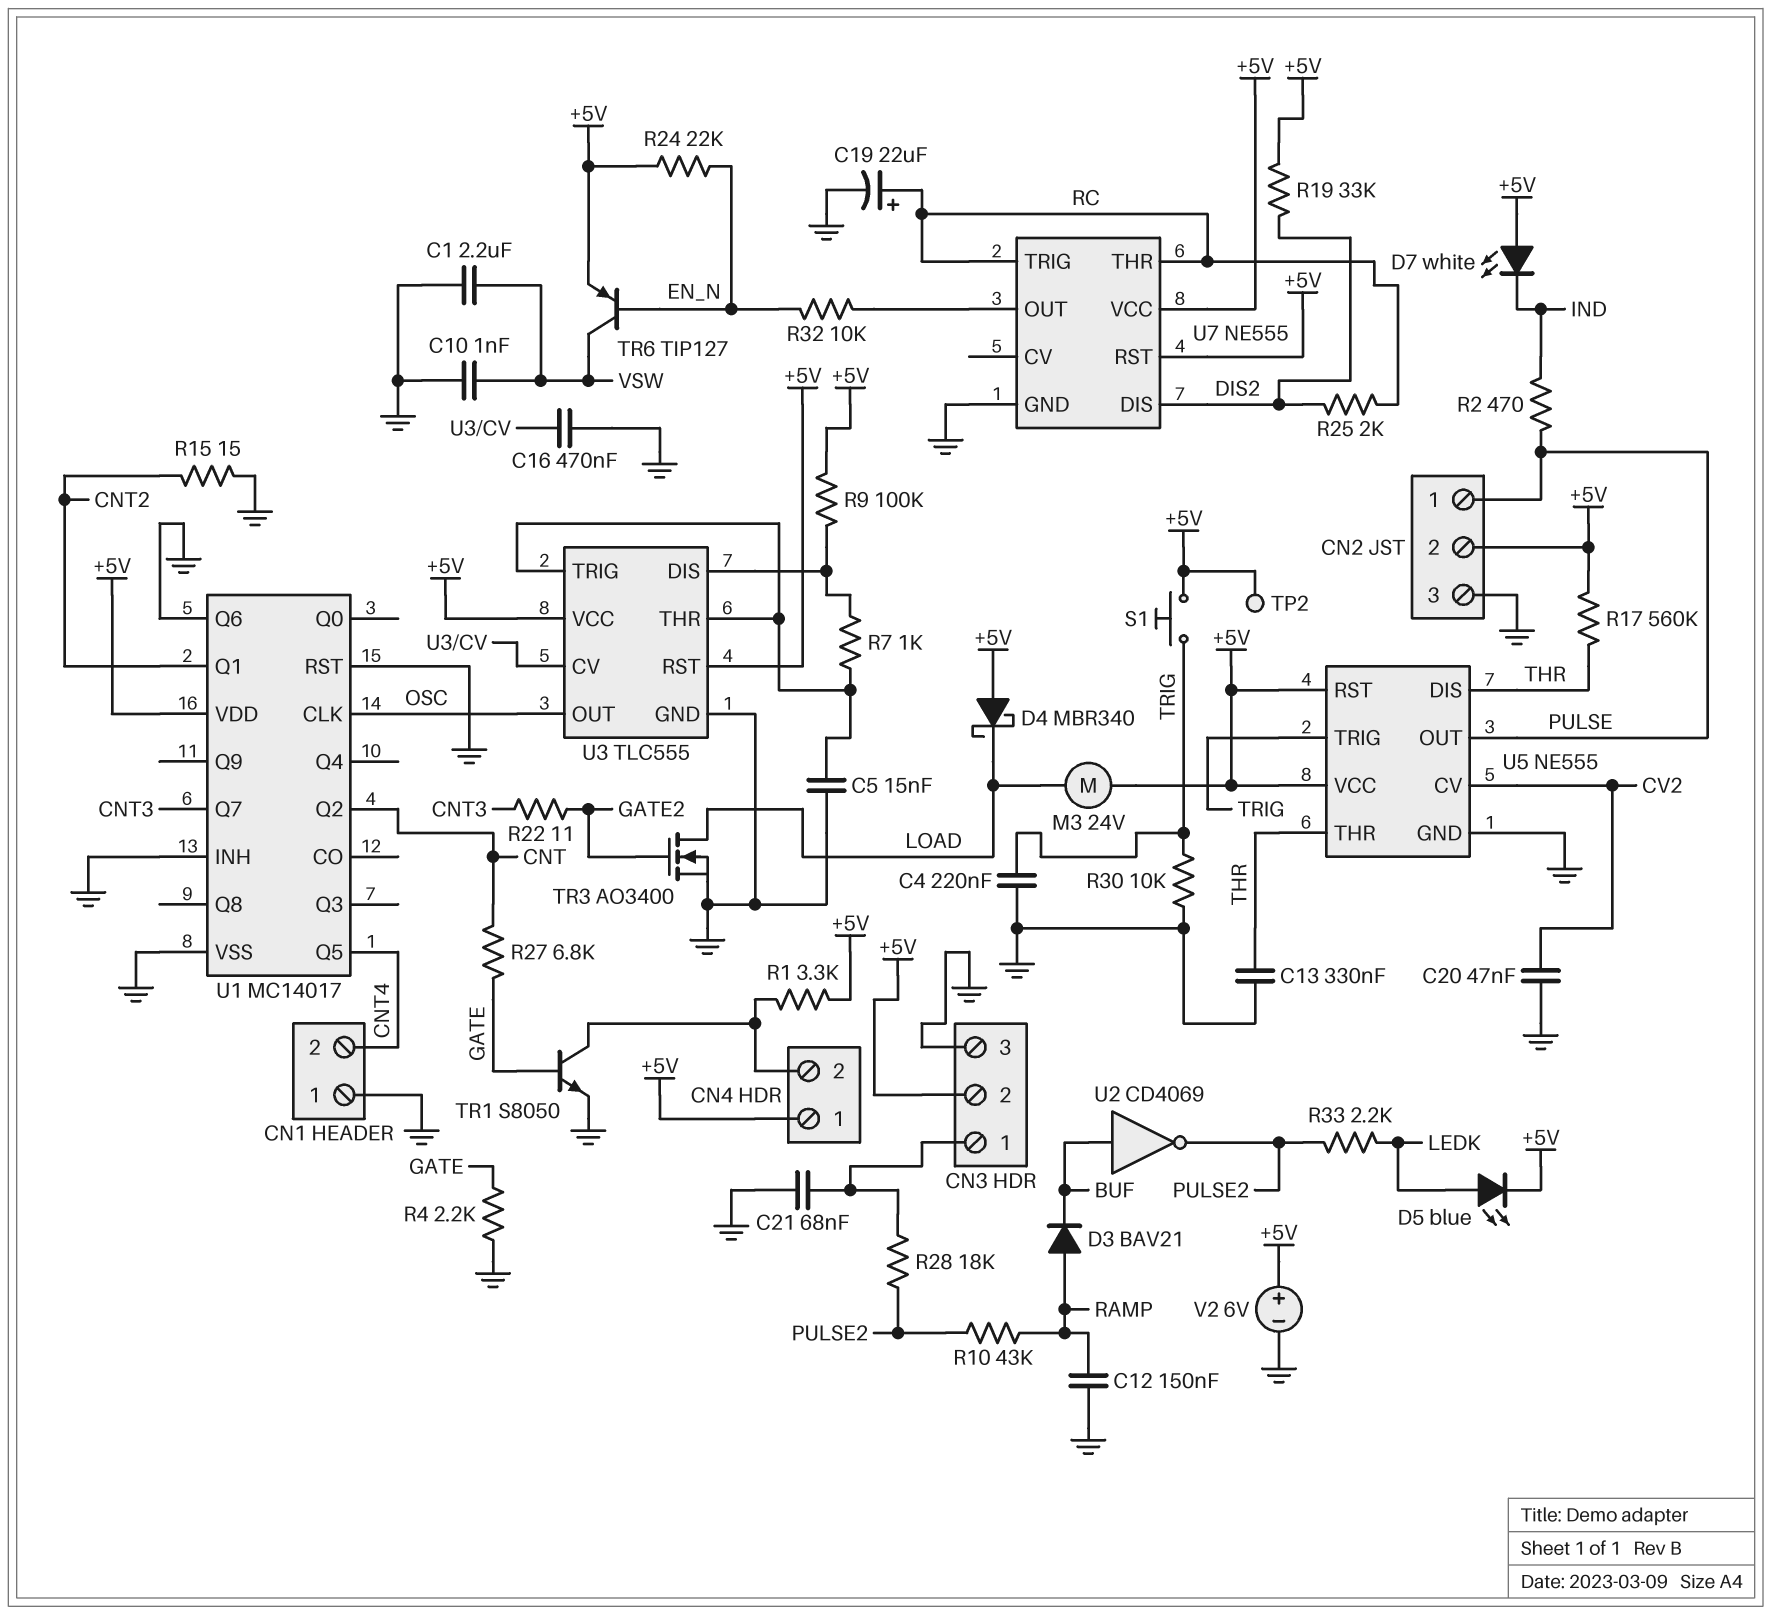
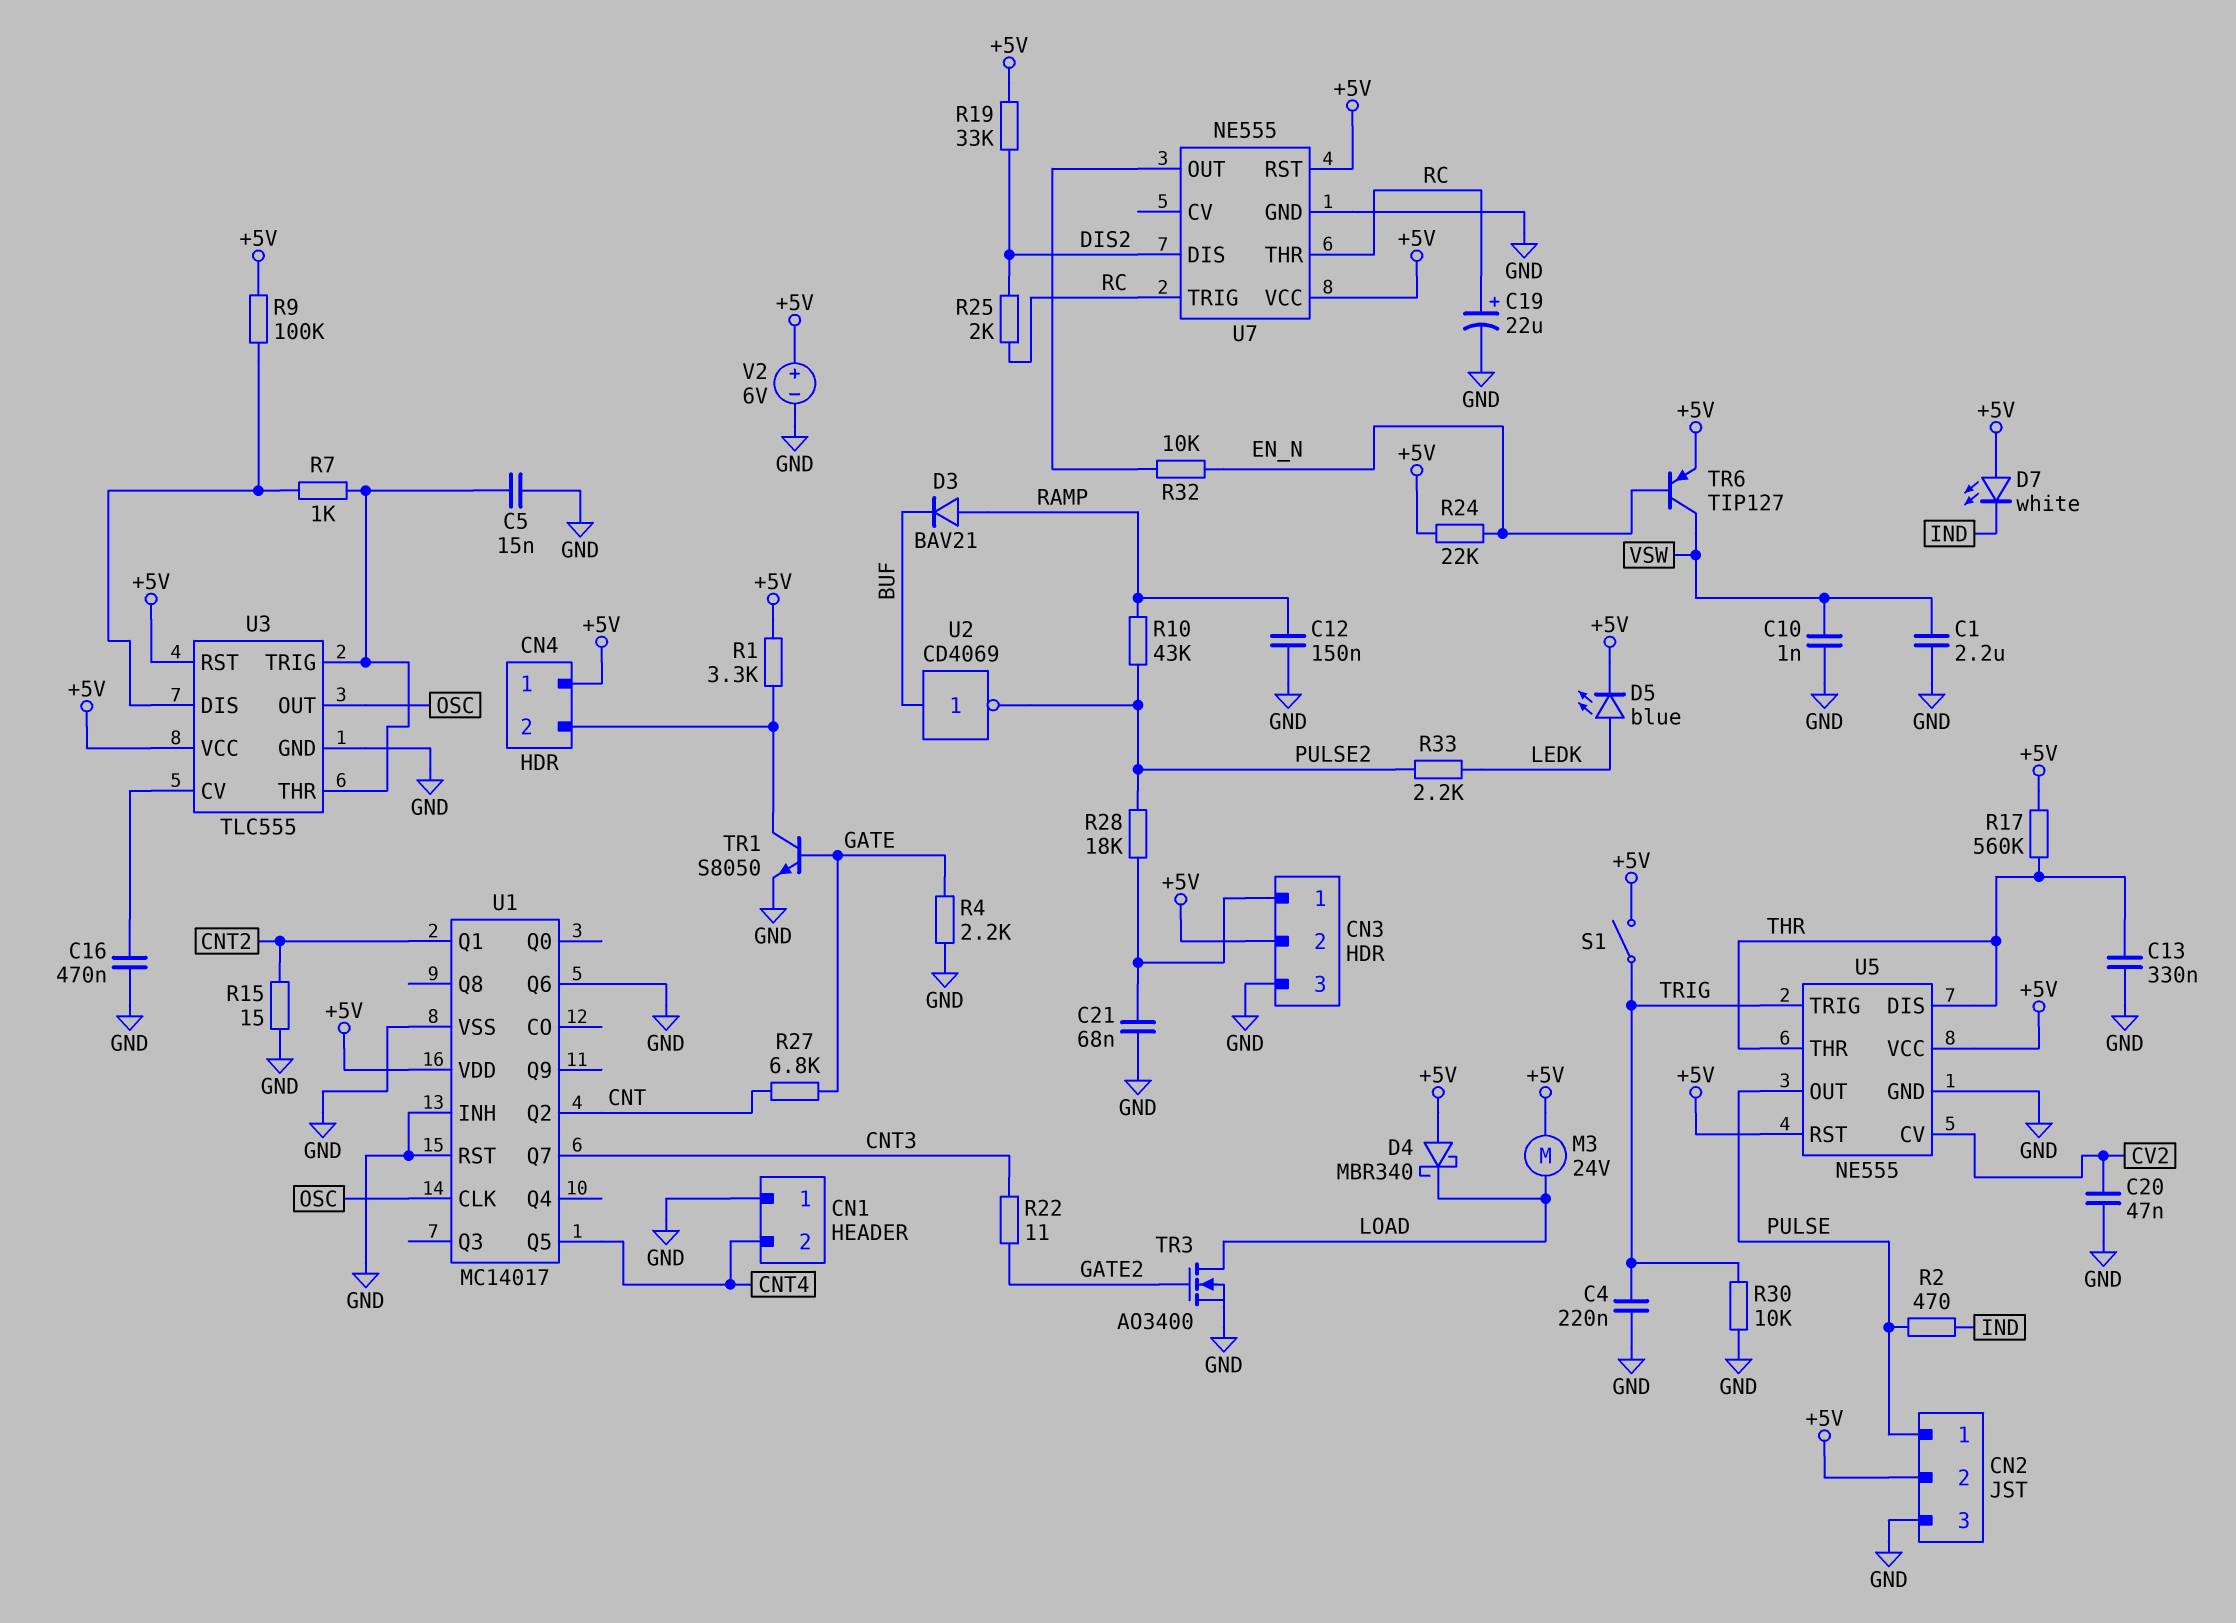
S1: button (+5V, TRIG) -> switch (+5V, TRIG)
TP2: test point (+5V) -> none

